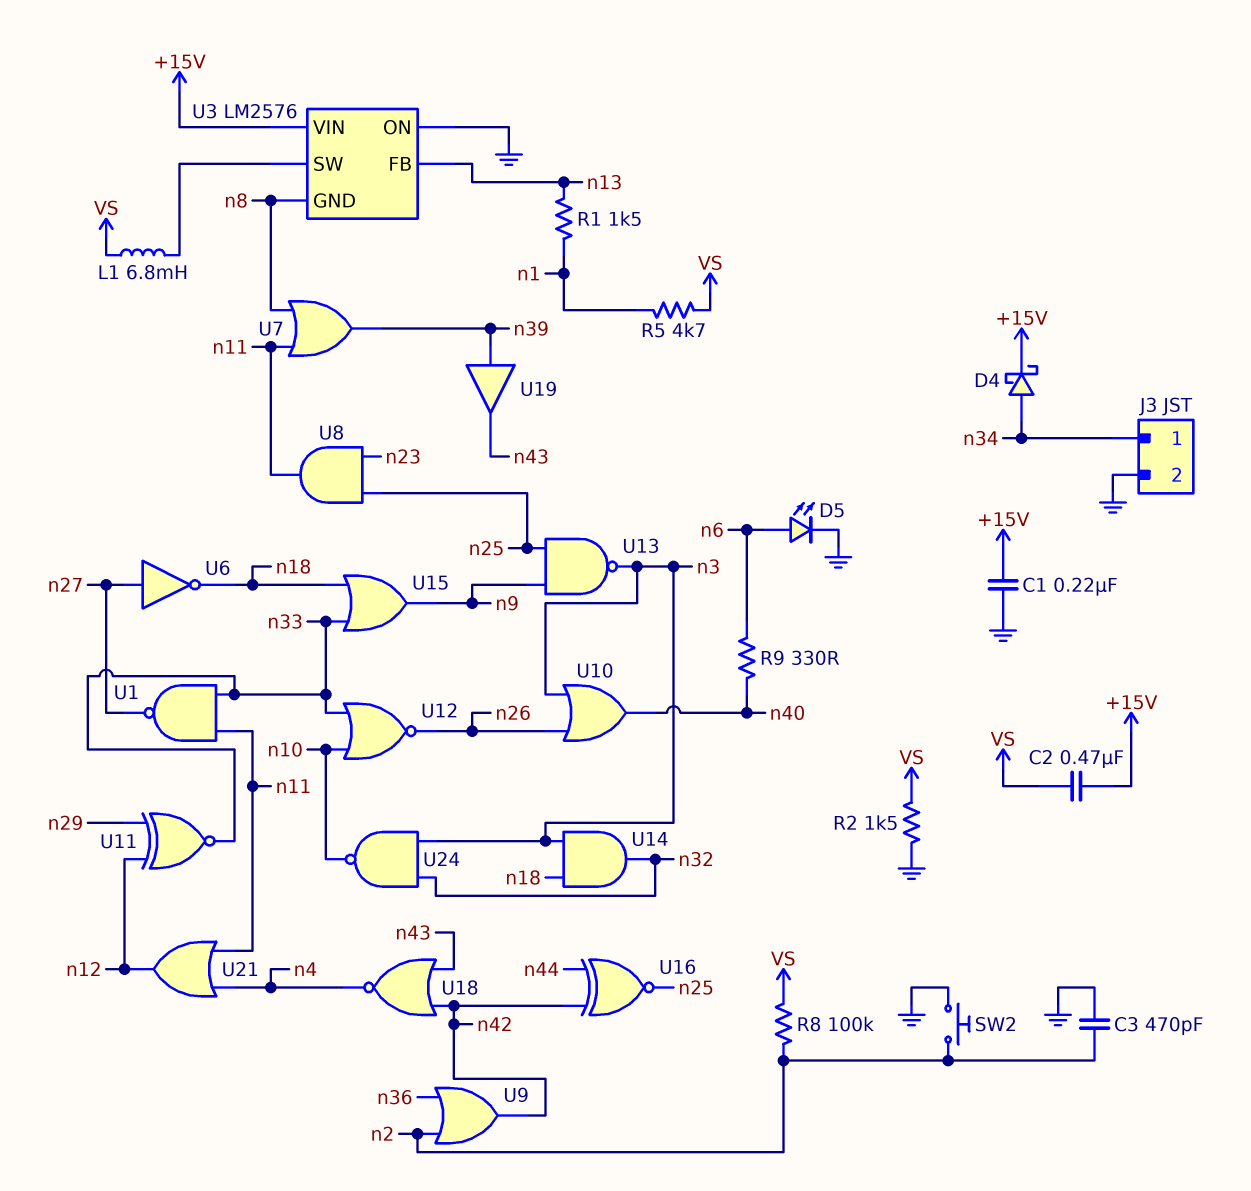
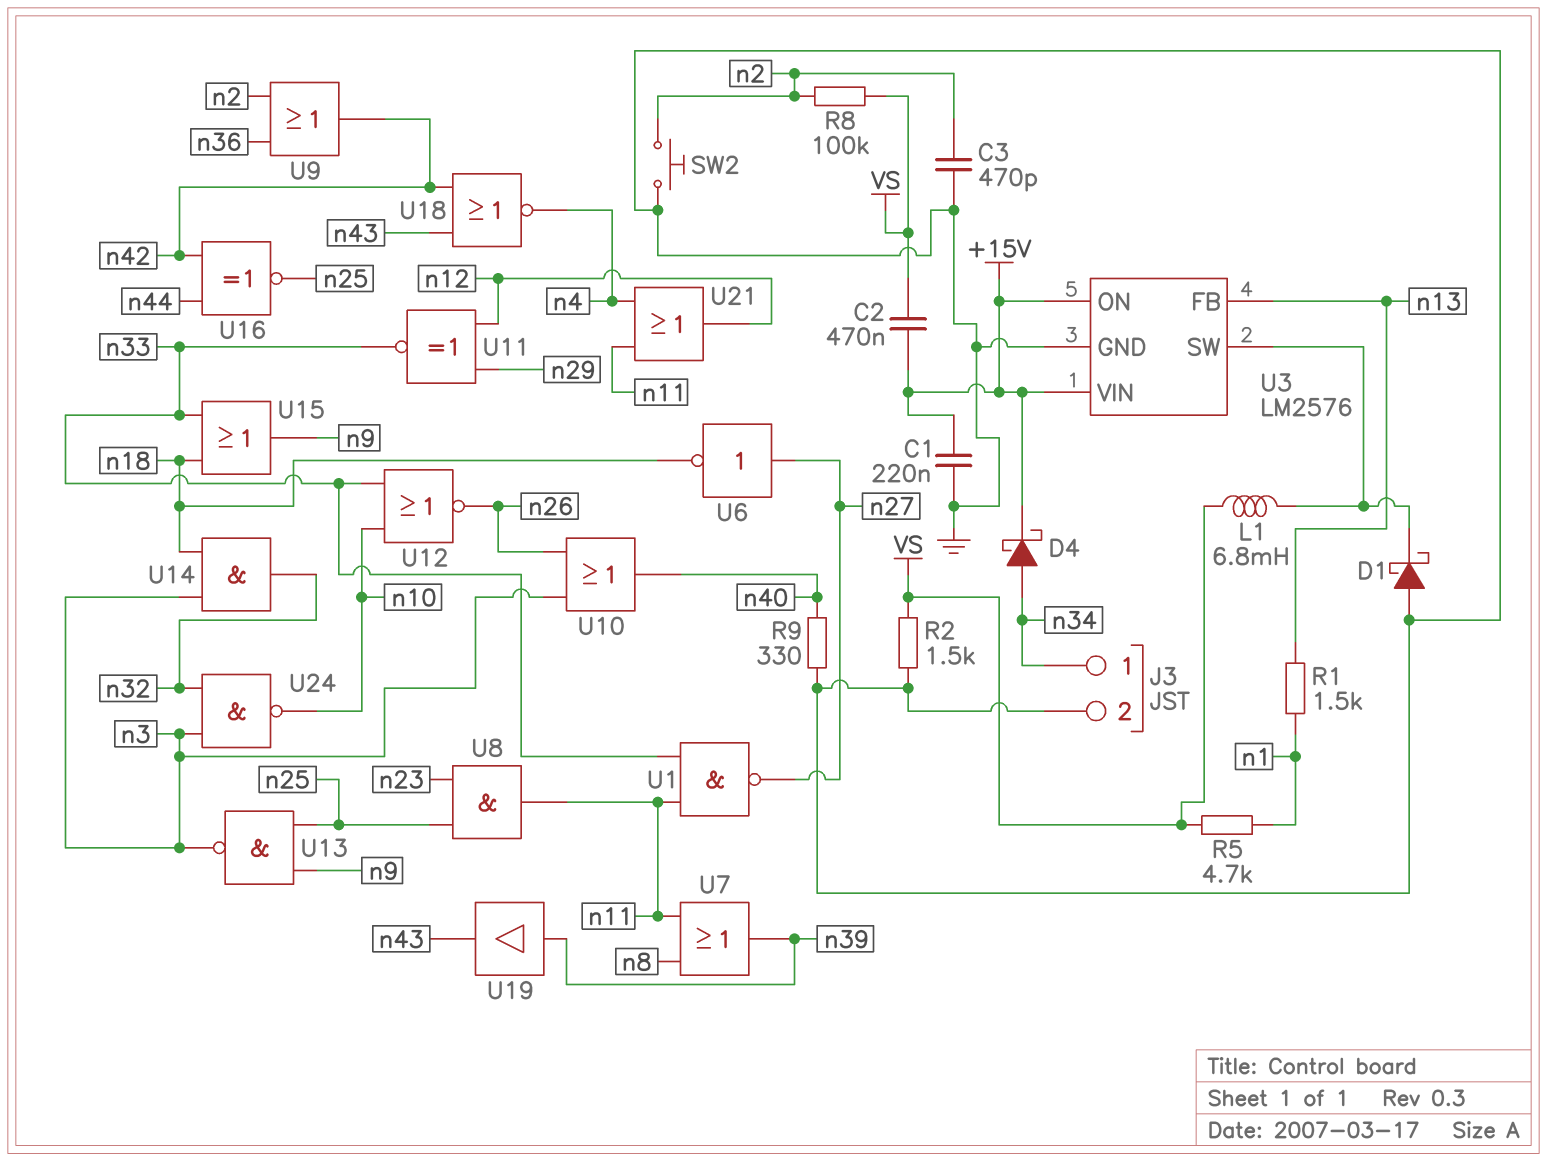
D1: none -> schottky (A GND, K U3/SW)
D5: LED (A n6, K GND) -> none
R9: 330 (n6, n40) -> 330 (GND, n40)
U3 pin GND: n8 -> GND
U3 pin ON: GND -> +15V

